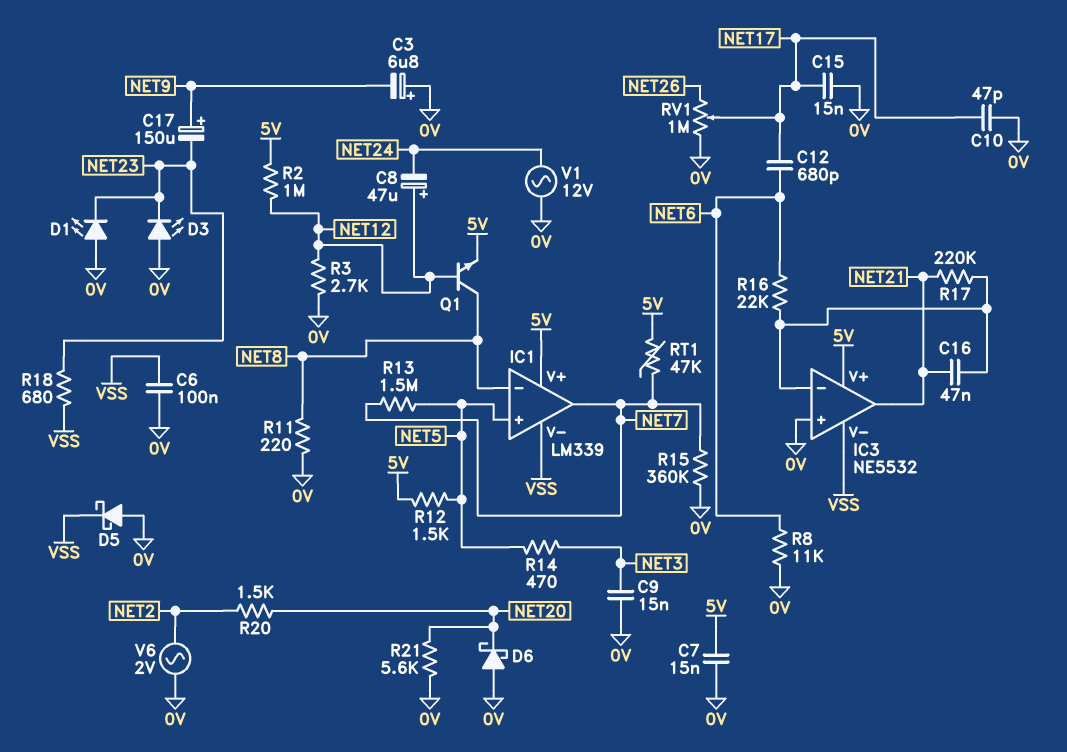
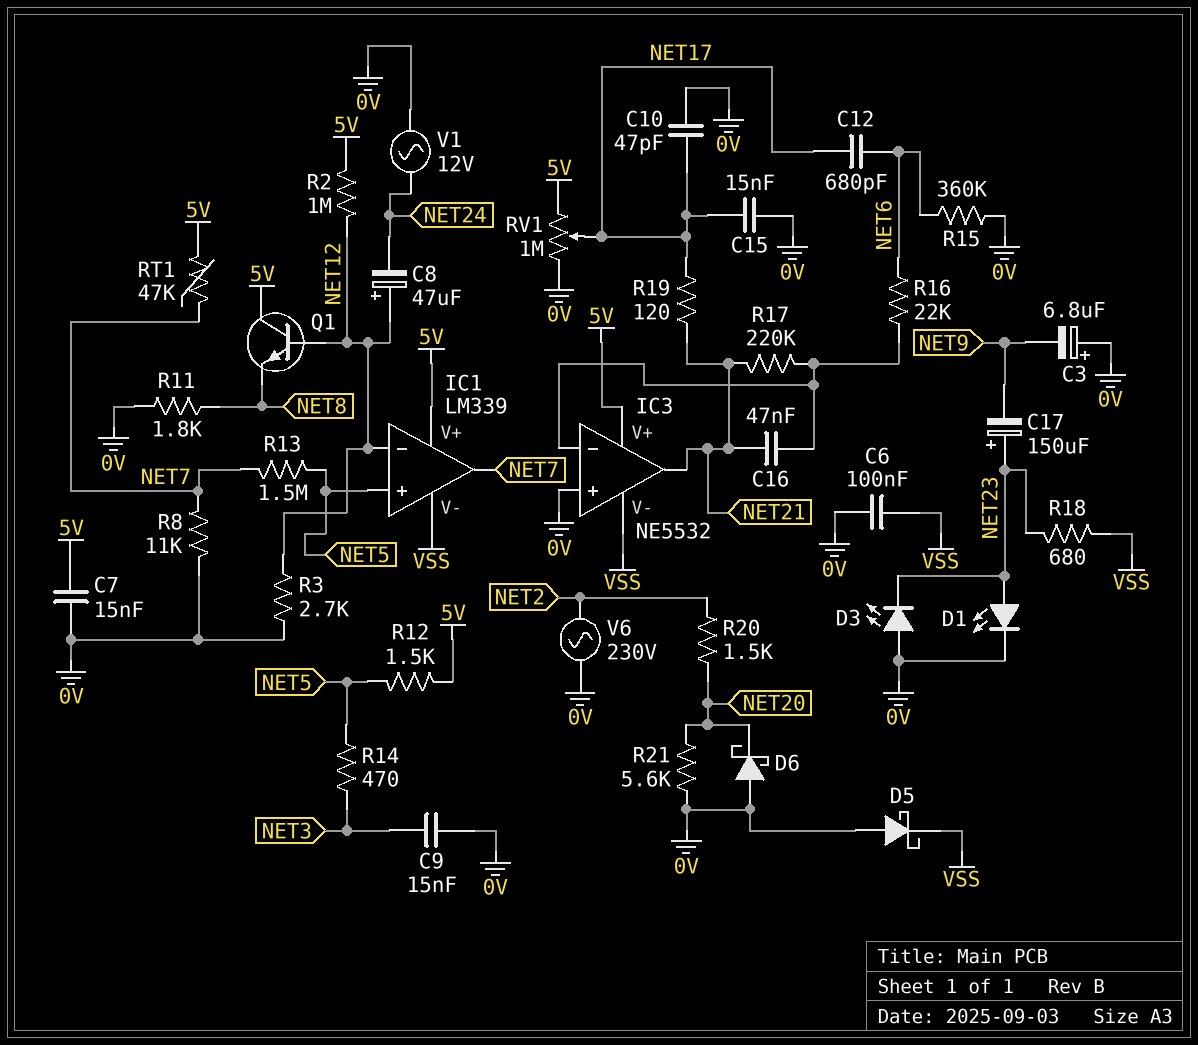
C17: 150uF (plus NET9, minus NET23) -> 150uF (plus NET23, minus NET9)
D1: LED (A 0V, K NET23) -> LED (A NET23, K 0V)
IC1 pin in-: NET8 -> NET12
Q1: NPN (B NET12, C NET8, E 5V) -> NPN (B NET12, C 5V, E NET8)
R8: 11k (0V, NET6) -> 11k (0V, NET7)
R11: 220 (0V, NET8) -> 1.8k (0V, NET8)
R15: 360k (0V, NET7) -> 360k (0V, NET6)
R19: none -> 120 (NET17, NET21)
RV1: 1M (0V, NET26, wiper NET17) -> 1M (0V, 5V, wiper NET17)
V6: AC 2V (0V, NET2) -> AC 230V (0V, NET2)

